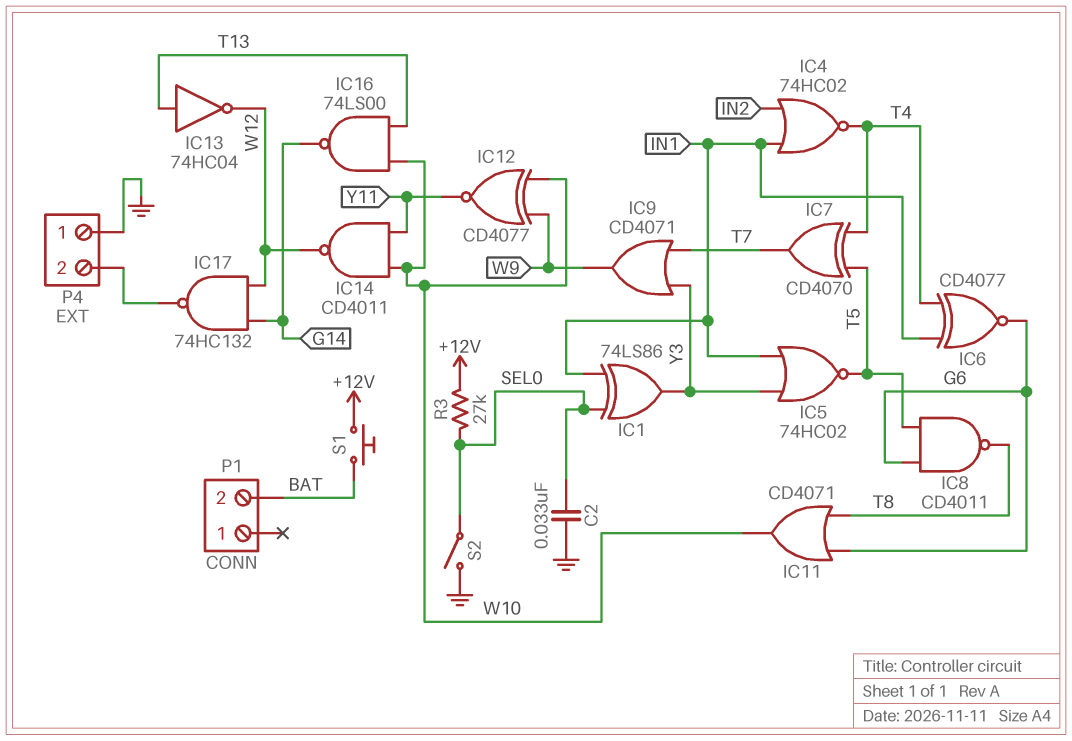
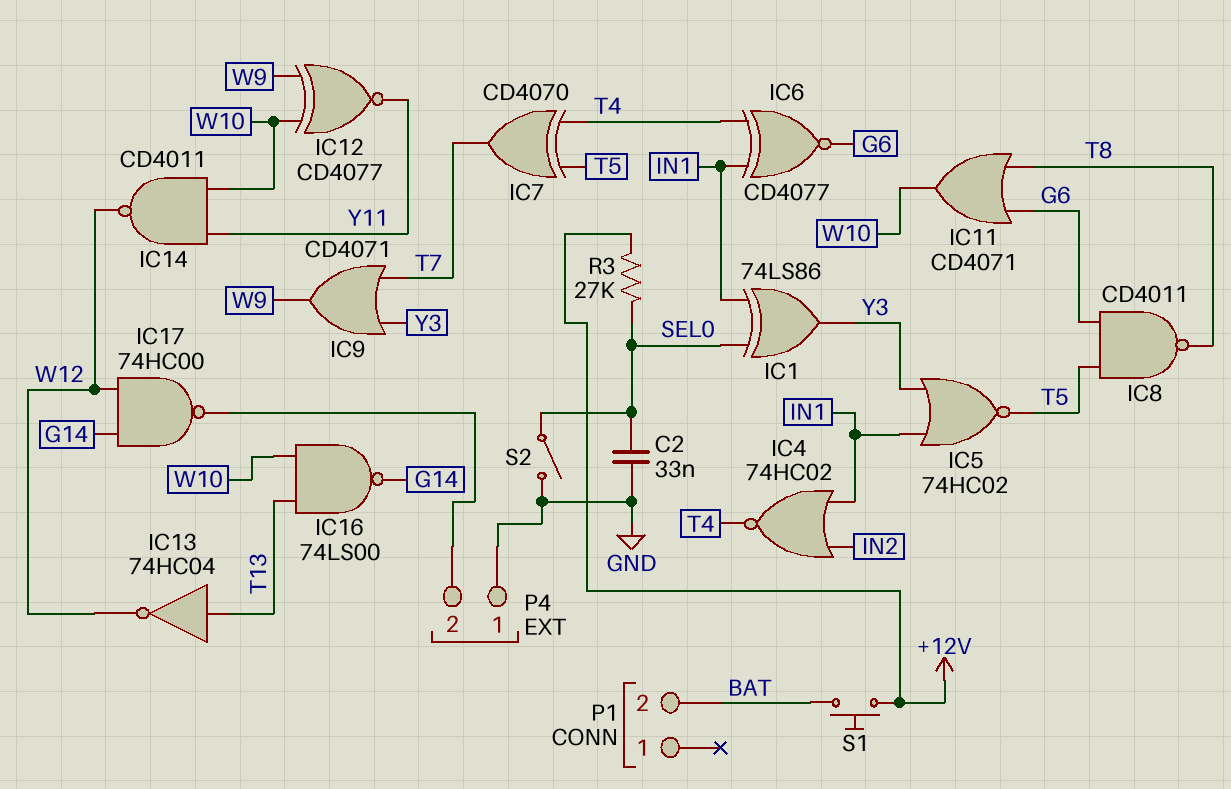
IC17: NAND 74HC132 (in G14, in W12, out P4/2) -> NAND 74HC00 (in G14, in W12, out P4/2)

